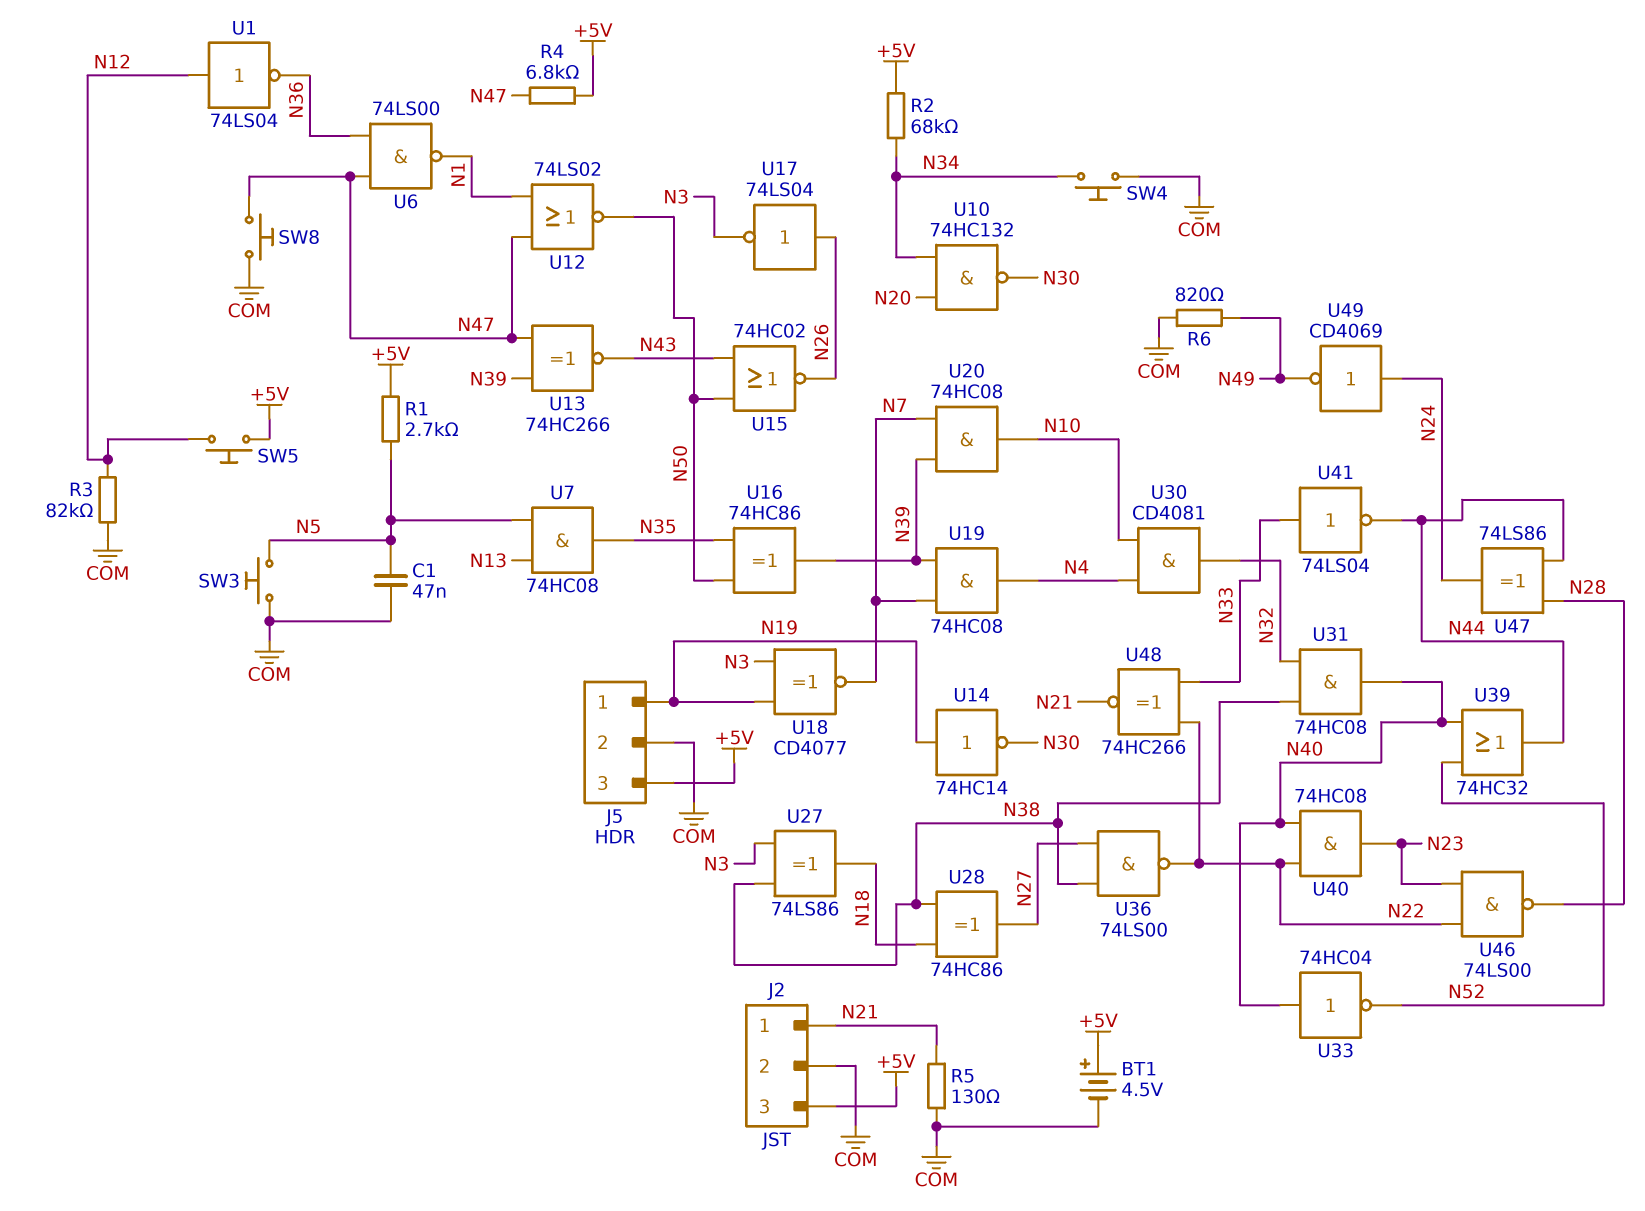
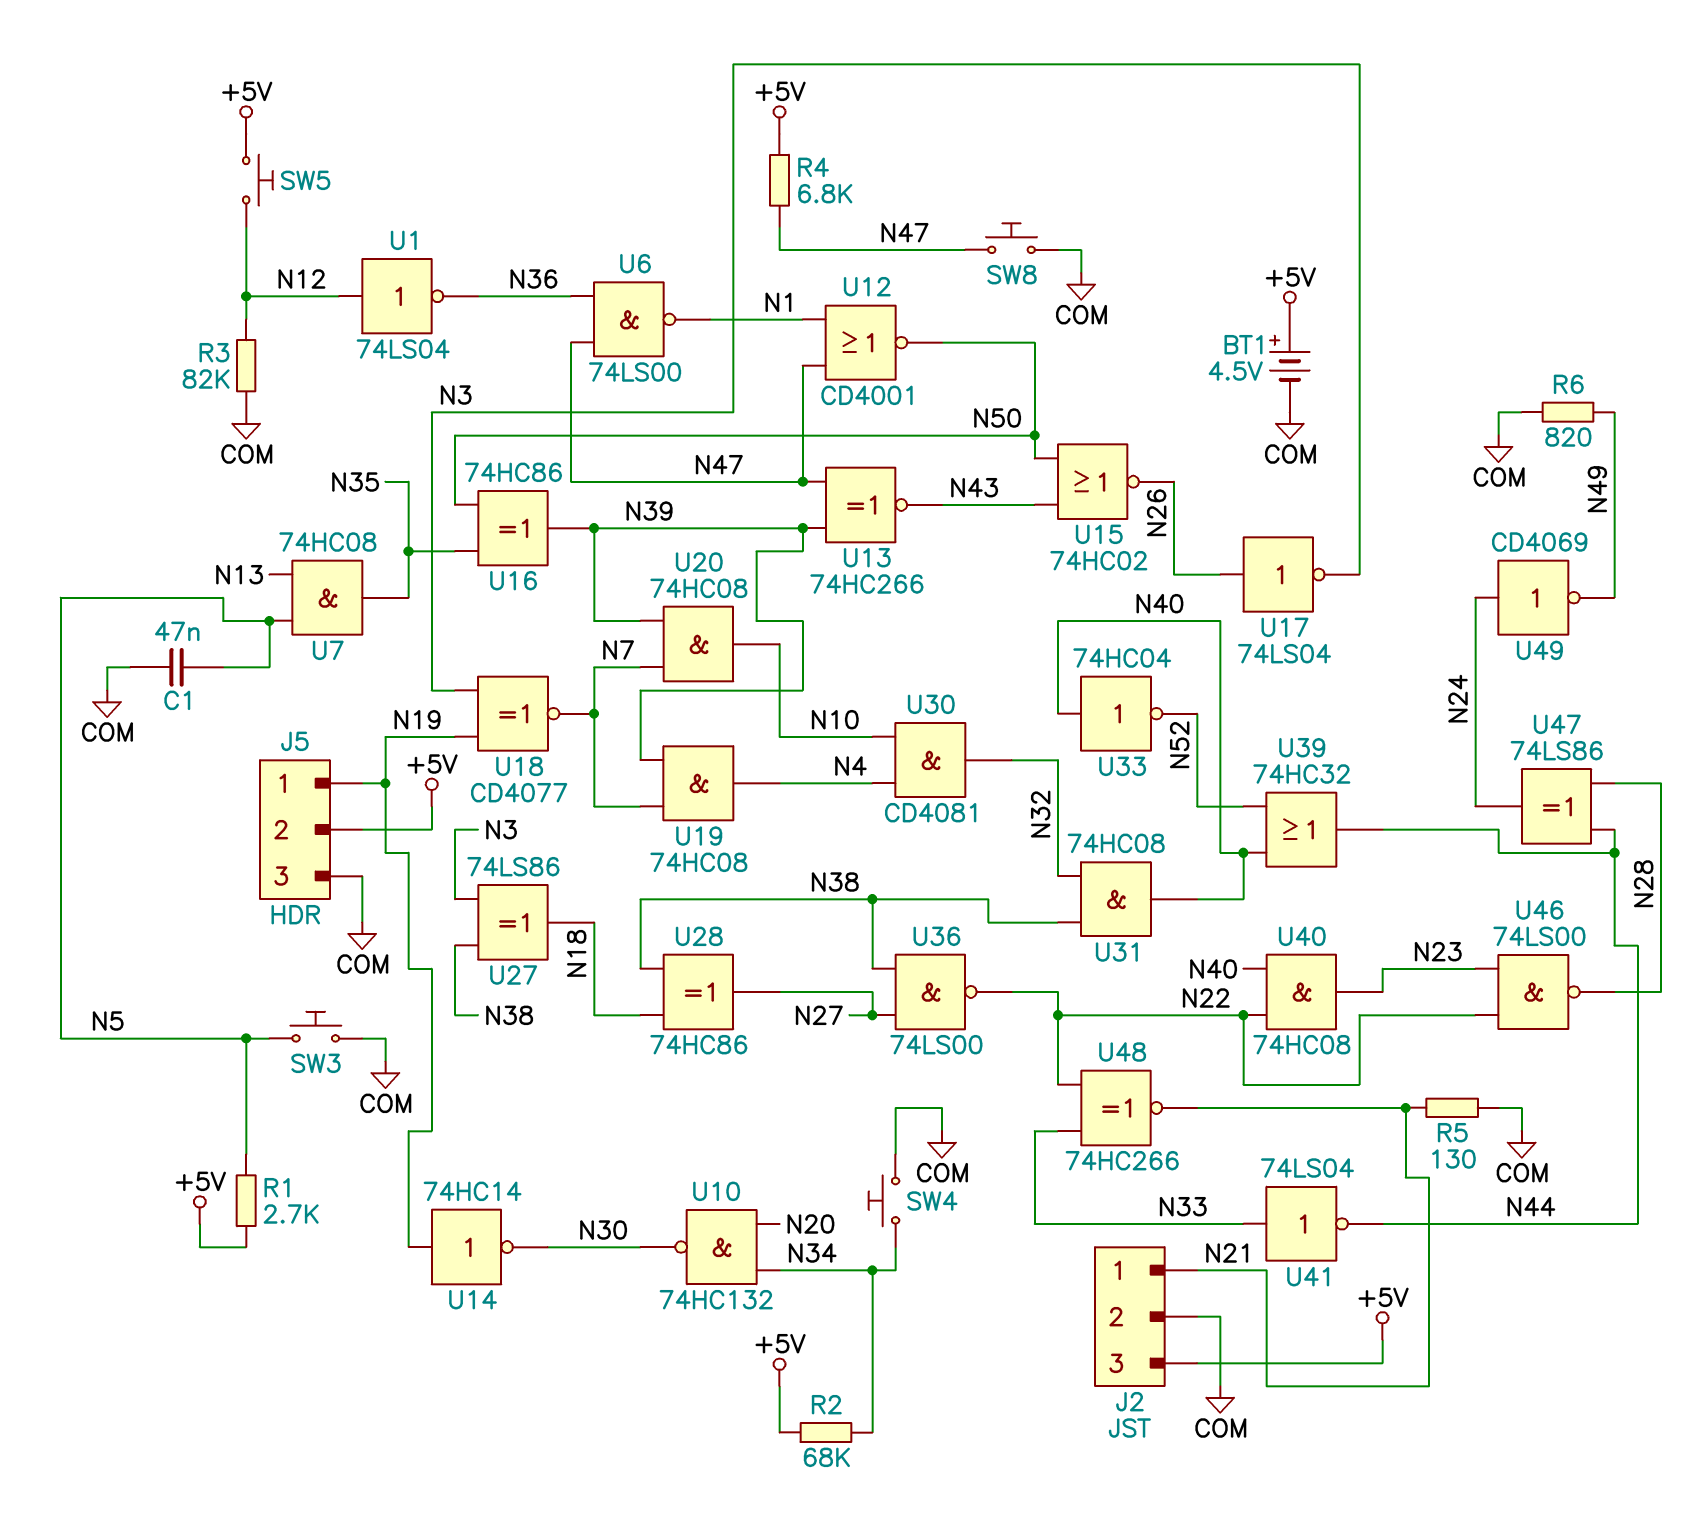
J5 pin 2: COM -> +5V
J5 pin 3: +5V -> COM
U12: NOR 74LS02 (in N1, in N47, out N50) -> NOR CD4001 (in N1, in N47, out N50)

